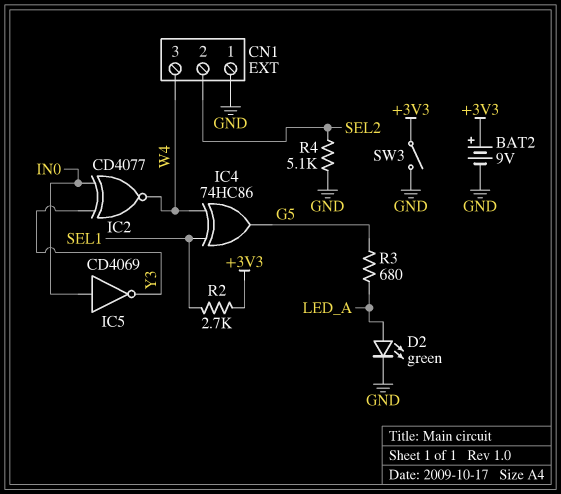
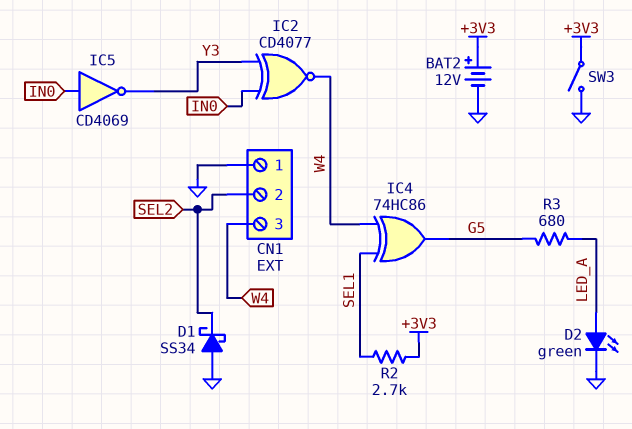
BAT2: 9V (plus +3V3, minus GND) -> 12V (plus +3V3, minus GND)
D1: none -> schottky SS34 (A GND, K SEL2)
R4: 5.1k (GND, SEL2) -> none

